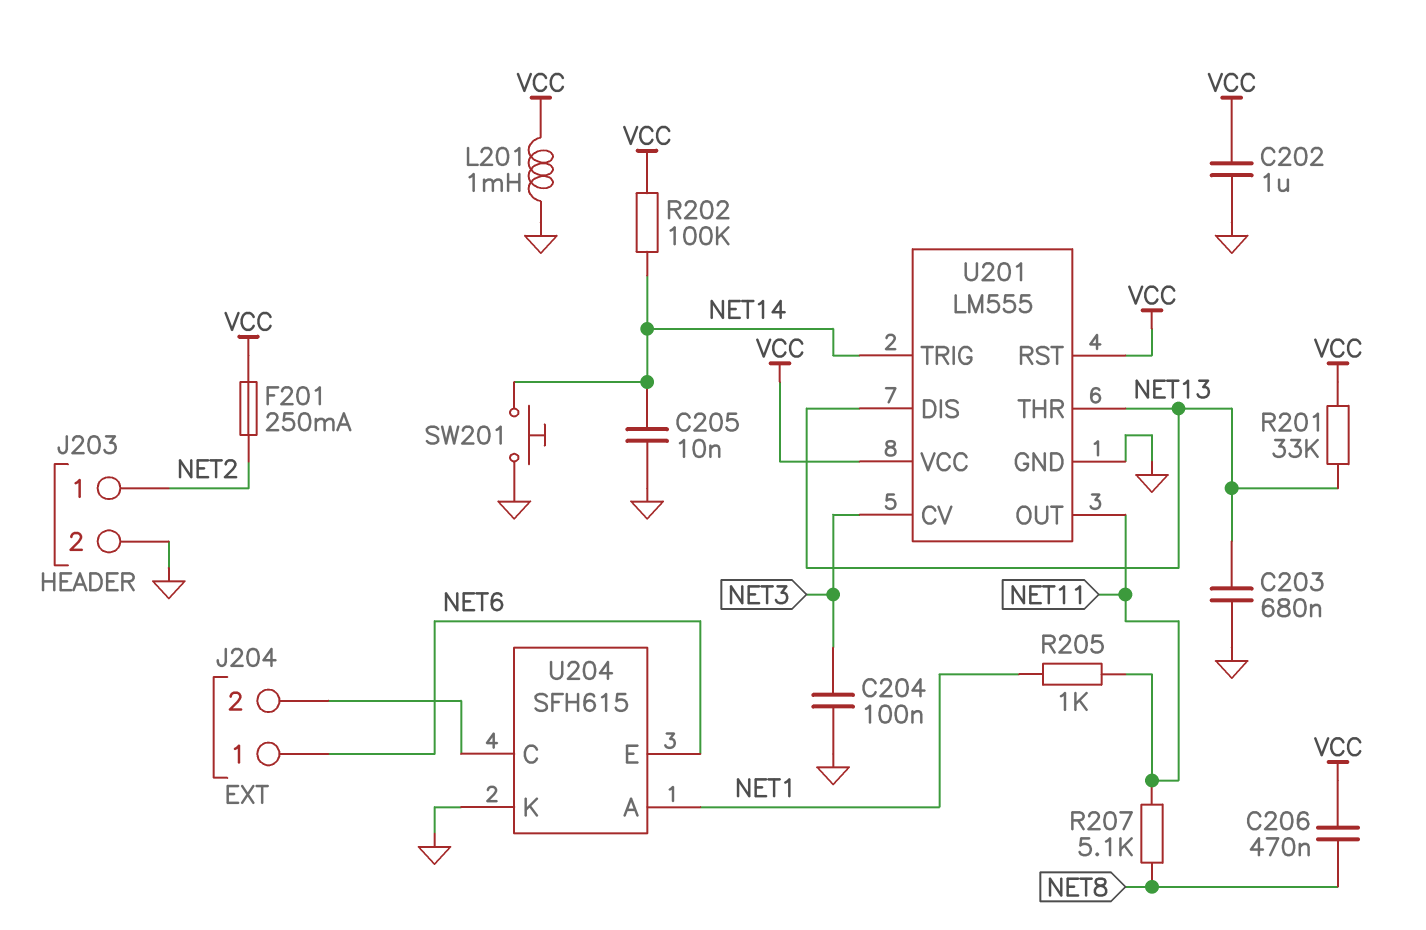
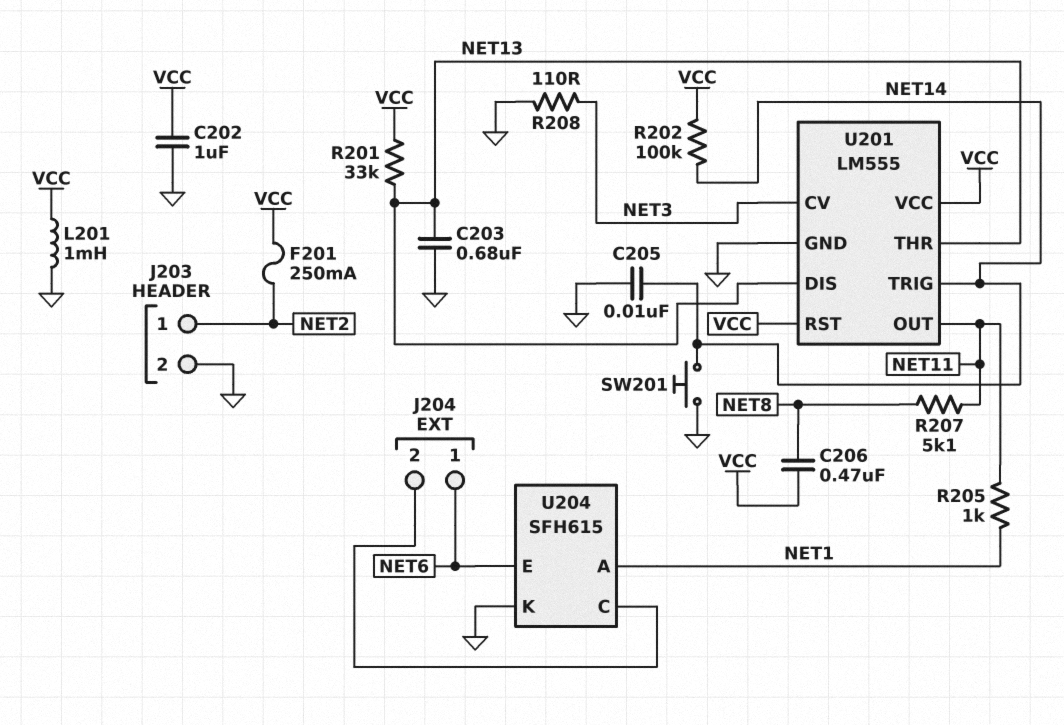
C204: 100nF (GND, NET3) -> none
R208: none -> 110 (GND, NET3)

